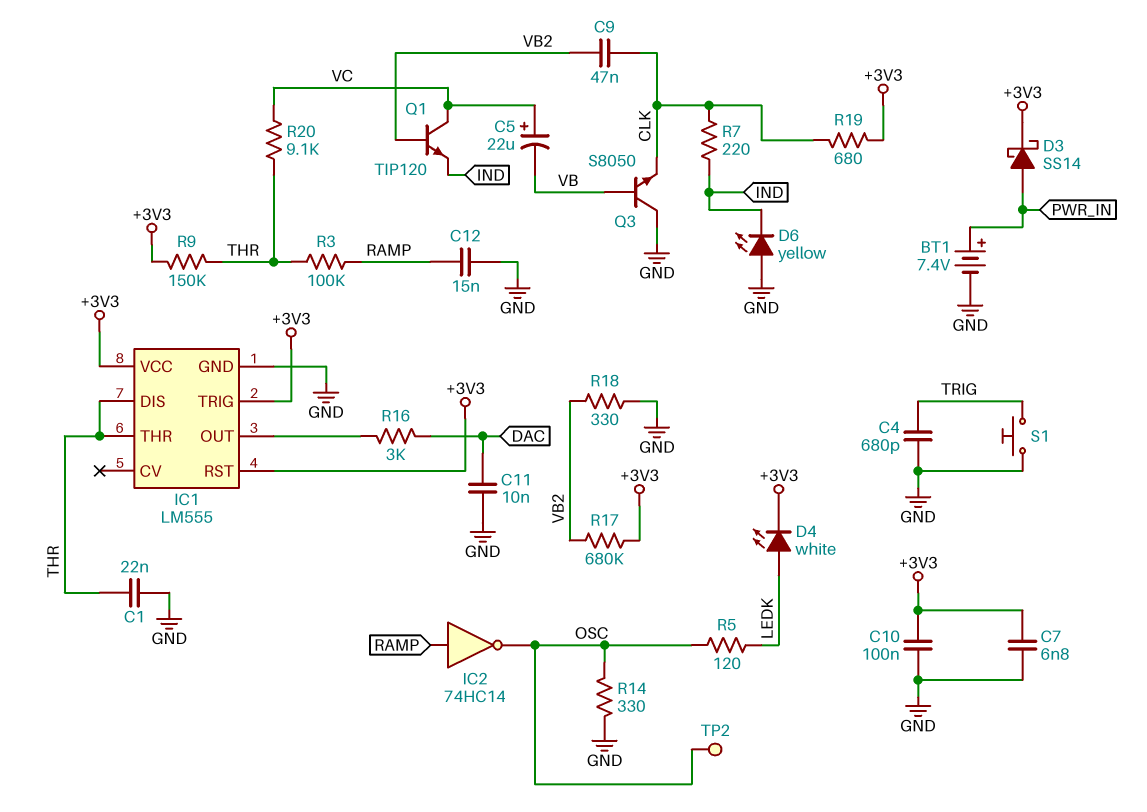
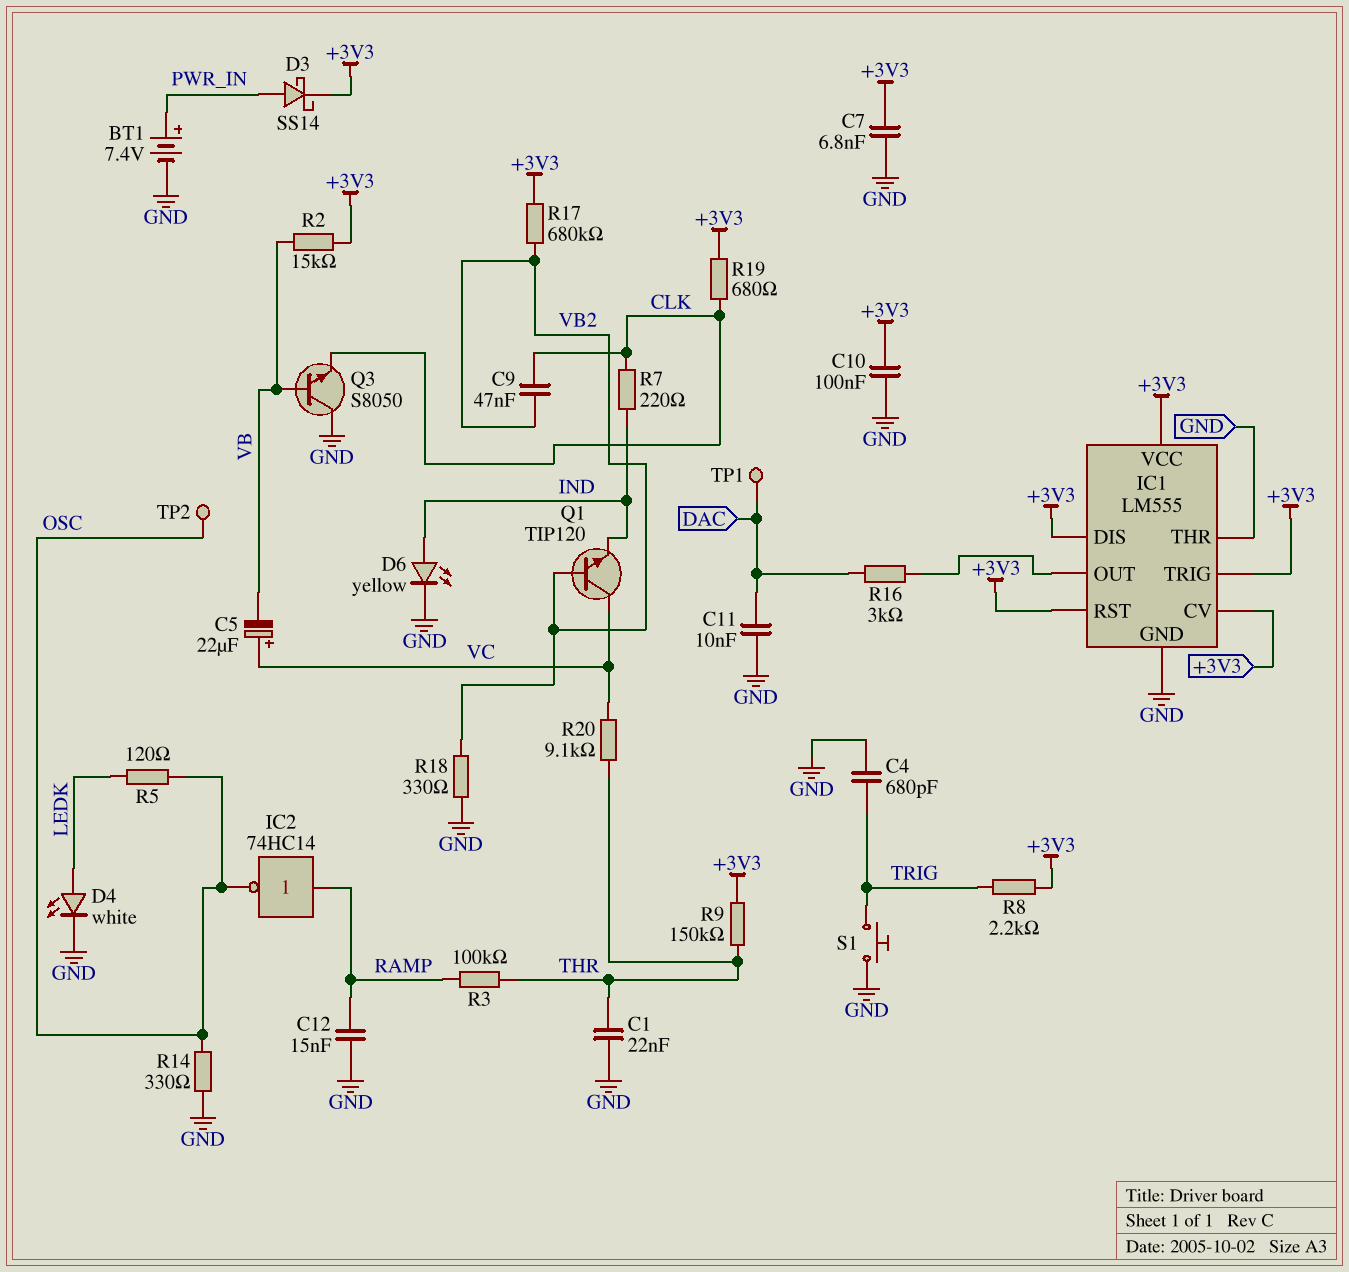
D4: LED white (A LEDK, K +3V3) -> LED white (A LEDK, K GND)
D6: LED yellow (A GND, K IND) -> LED yellow (A IND, K GND)
IC1 pin CV: none -> +3V3
IC1 pin DIS: THR -> +3V3
IC1 pin THR: THR -> GND
R2: none -> 15k (+3V3, VB)
R8: none -> 2.2k (+3V3, TRIG)
TP1: none -> test point (DAC)

